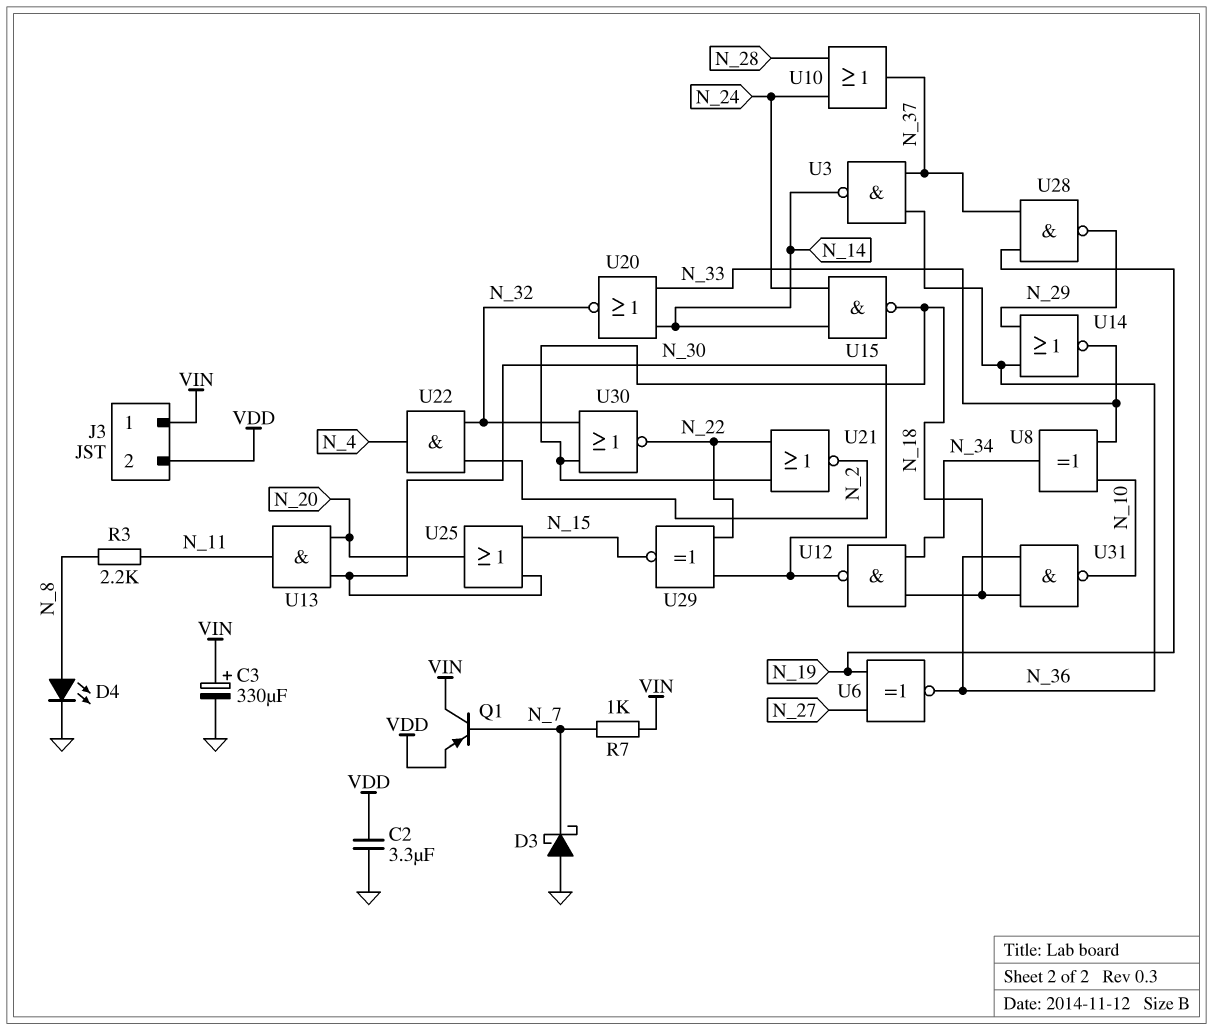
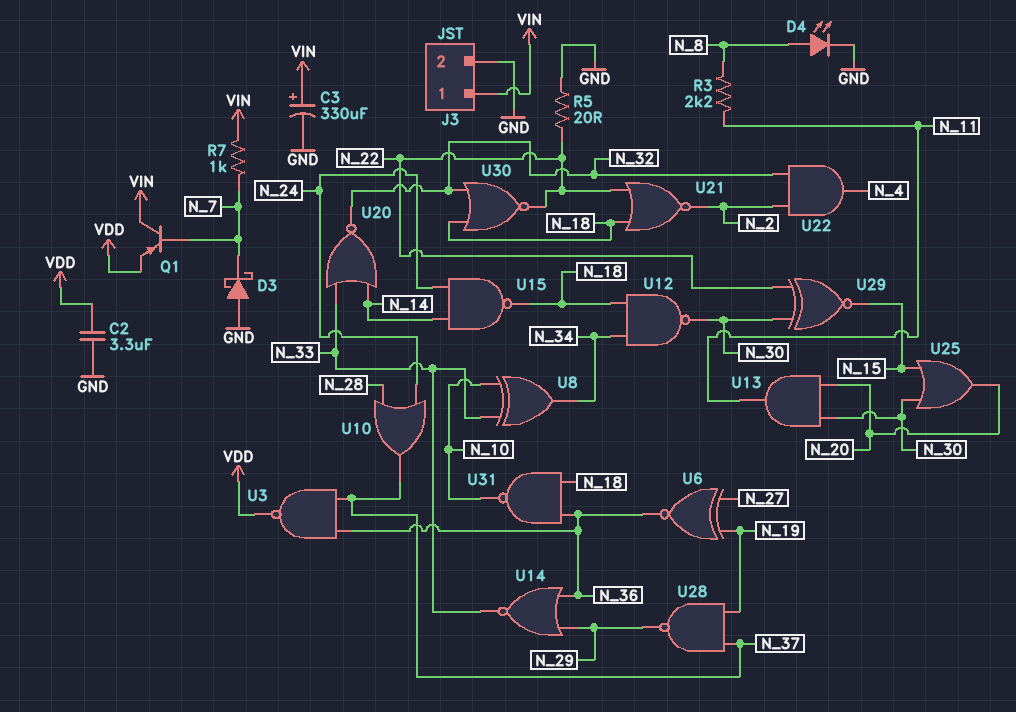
J3 pin 2: VDD -> GND
R5: none -> 20 (GND, N_22)
U3: NAND (in N_36, in N_37, out N_14) -> NAND (in N_36, in N_37, out VDD)

